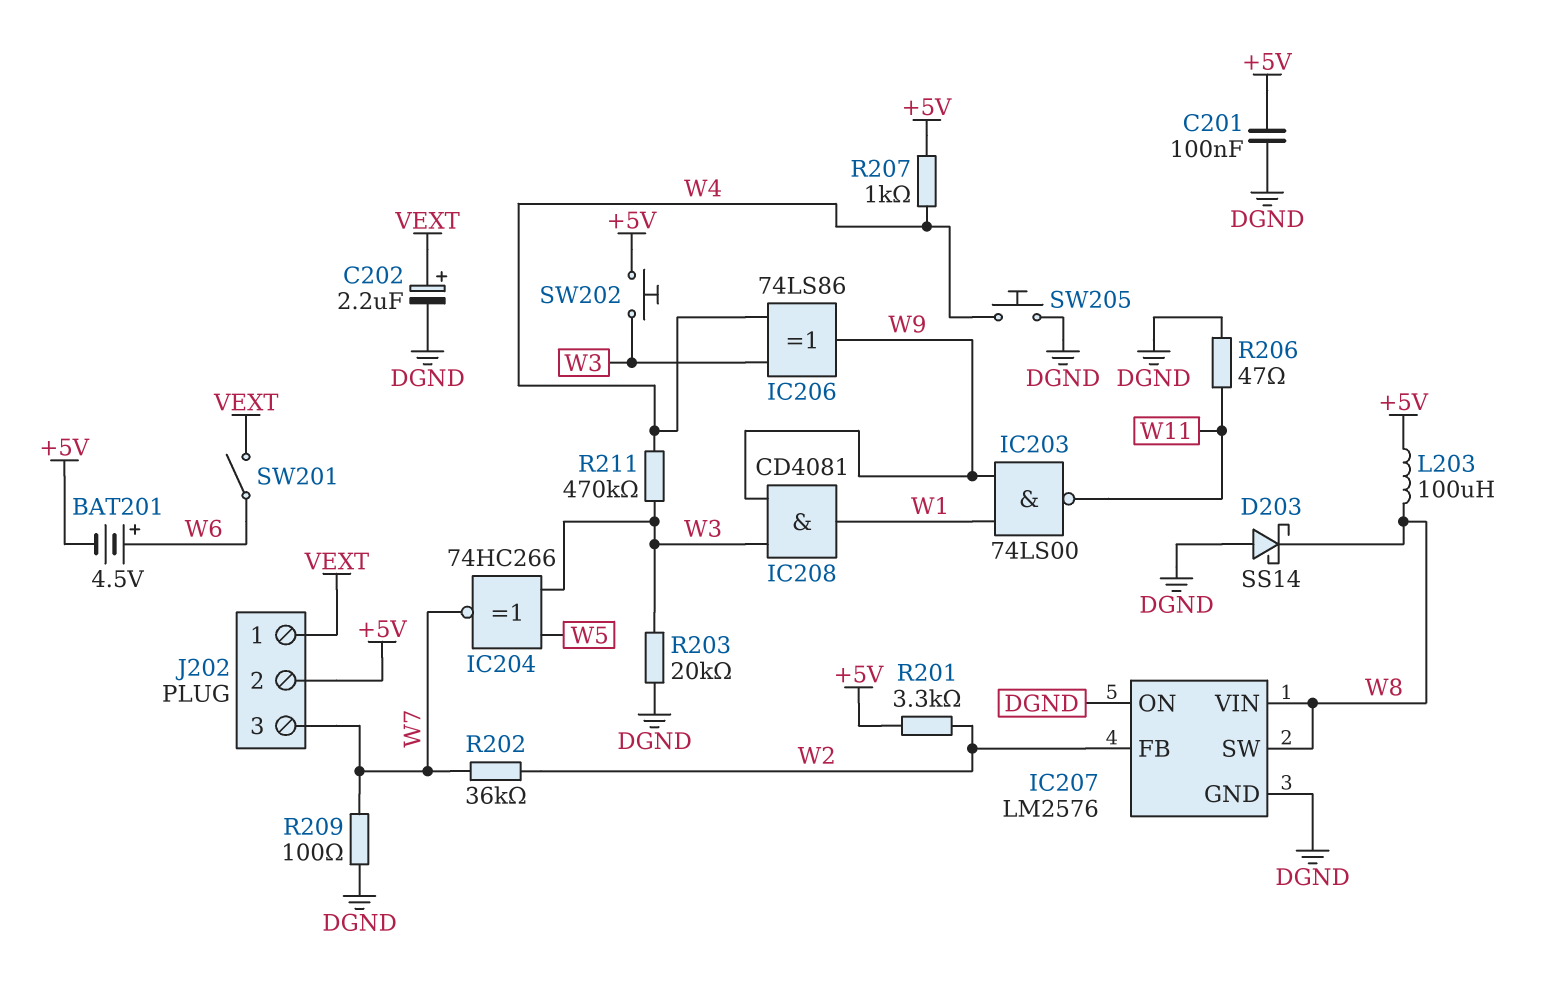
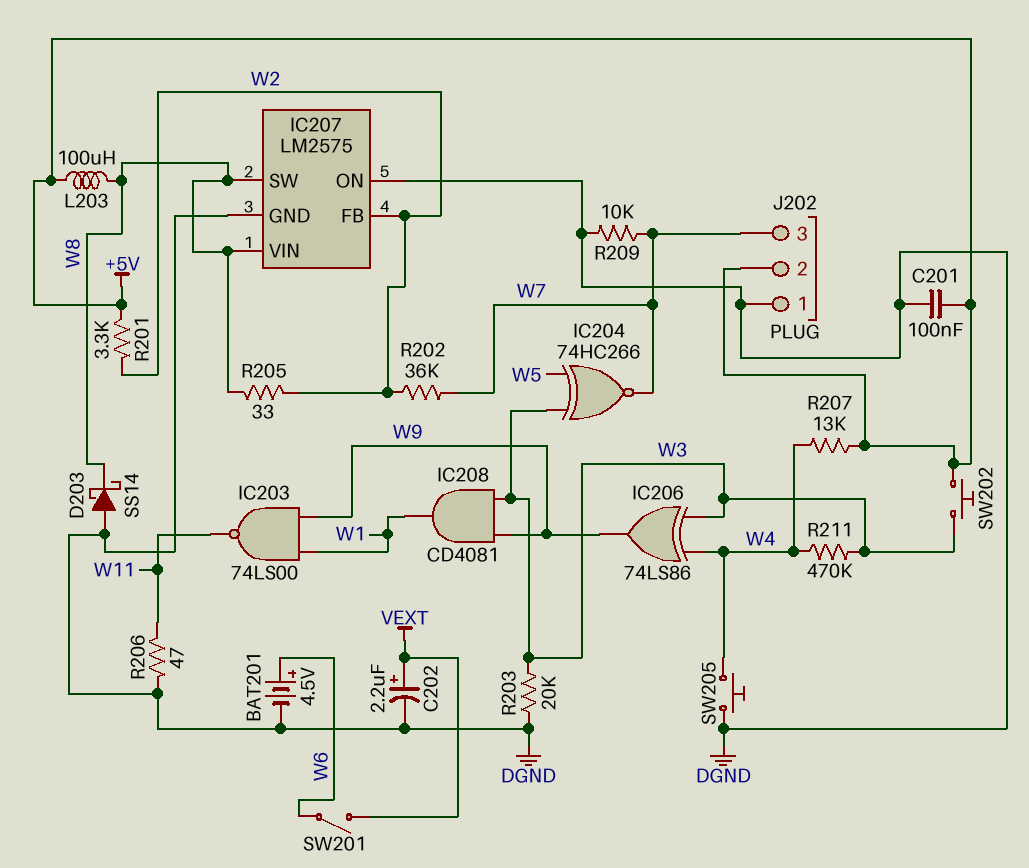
BAT201: 4.5V (plus W6, minus +5V) -> 4.5V (plus W6, minus DGND)
IC207: LM2576 -> LM2575
J202 pin 1: VEXT -> DGND
R205: none -> 33 (W2, W8)
R207: 1k (+5V, W4) -> 13k (+5V, W4)
R209: 100 (DGND, W7) -> 10k (DGND, W7)

